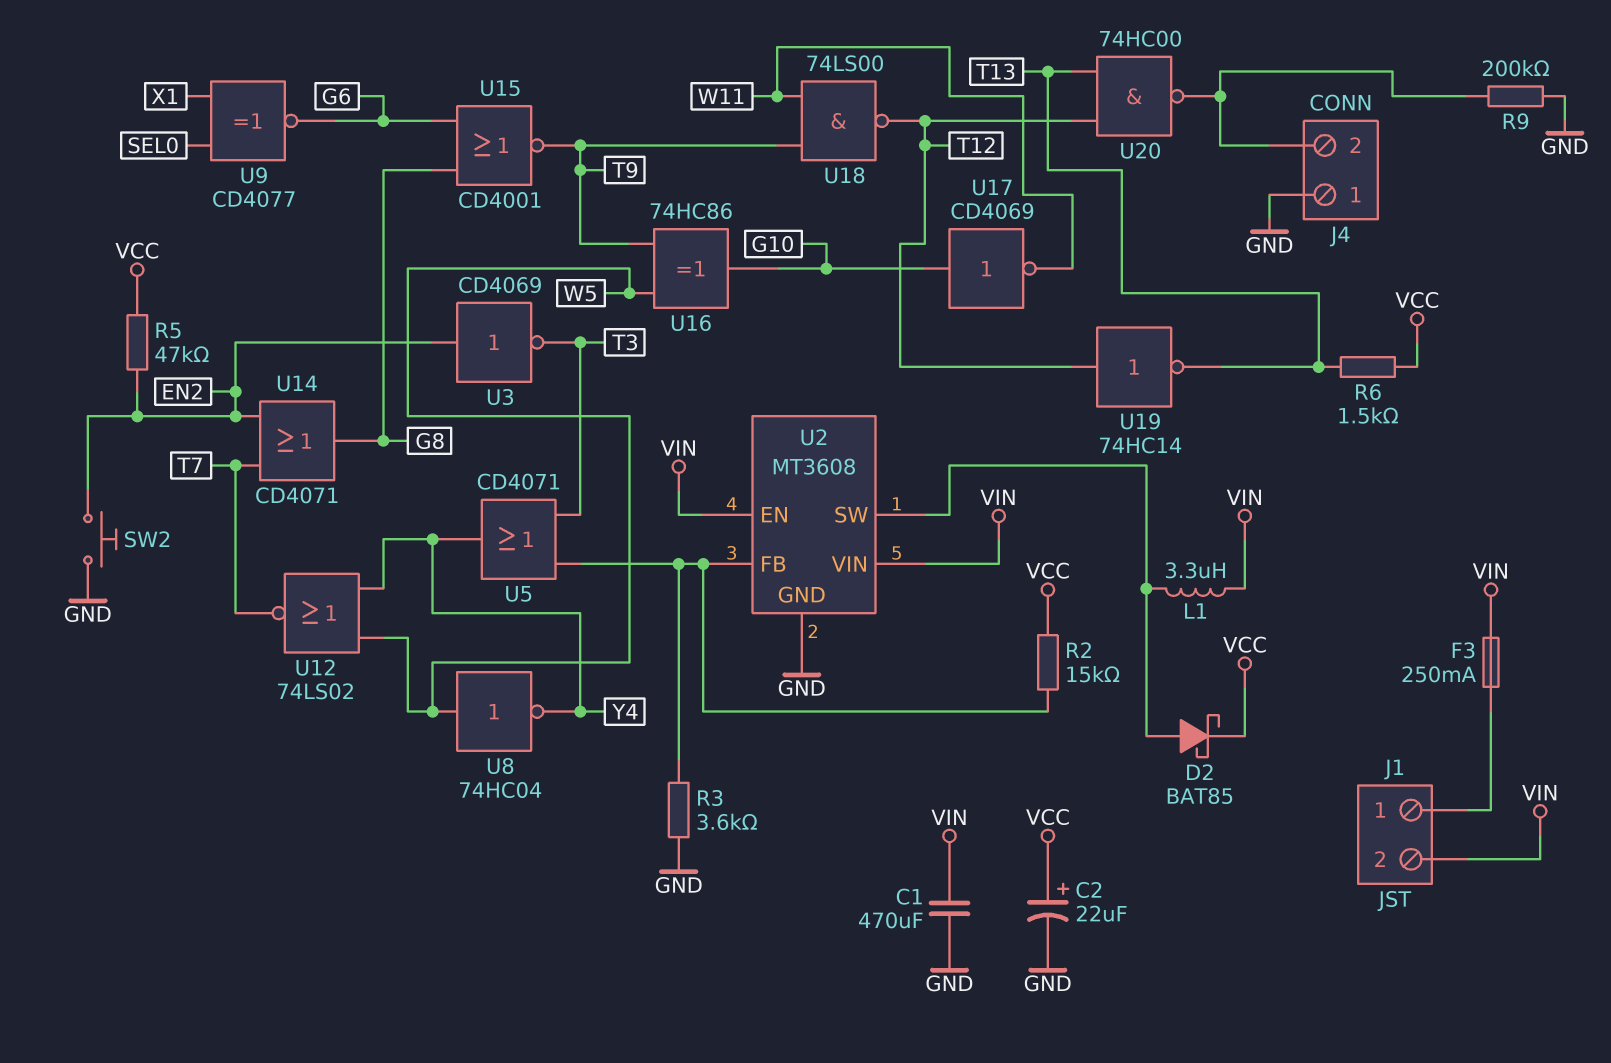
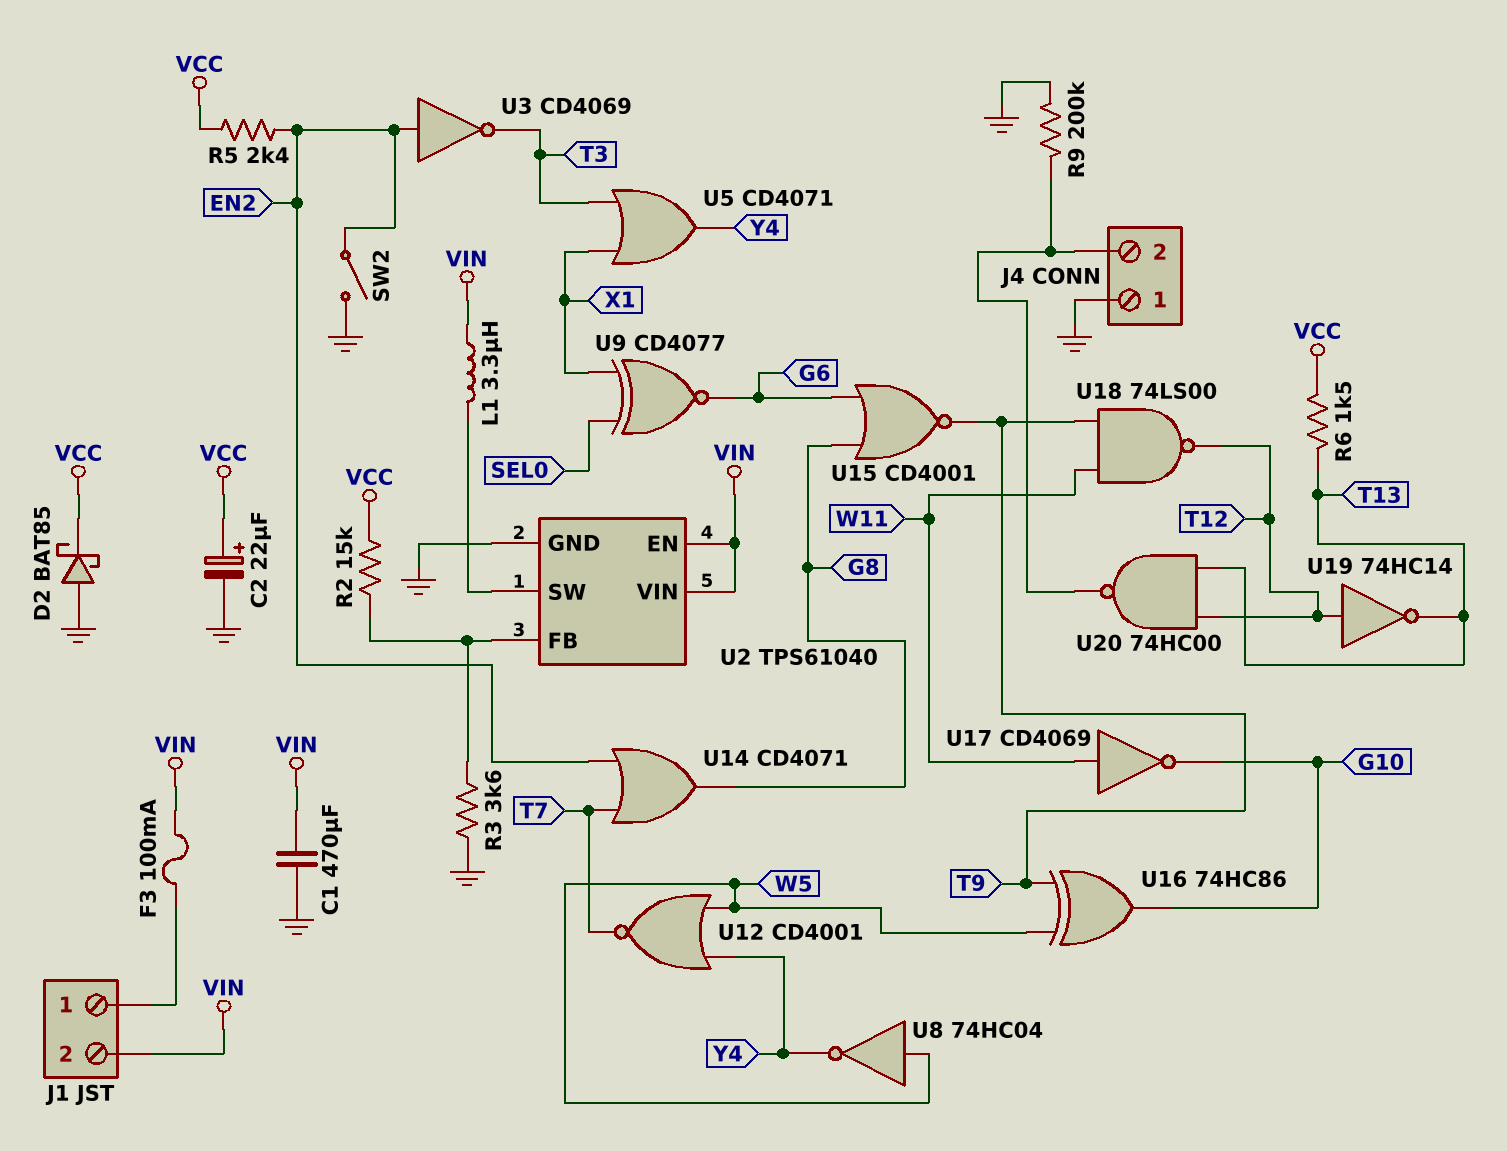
D2: schottky BAT85 (A U2/SW, K VCC) -> schottky BAT85 (A GND, K VCC)
F3: 250mA (J1/1, VIN) -> 100mA (J1/1, VIN)
R5: 47k (EN2, VCC) -> 2.4k (EN2, VCC)
SW2: button (EN2, GND) -> switch (EN2, GND)
U2: MT3608 -> TPS61040
U5: OR CD4071 (in T3, in U2/FB, out Y4) -> OR CD4071 (in T3, in X1, out Y4)
U12: NOR 74LS02 (in W5, in Y4, out T7) -> NOR CD4001 (in W5, in Y4, out T7)
U17: NOT CD4069 (in G10, out W11) -> NOT CD4069 (in W11, out G10)

